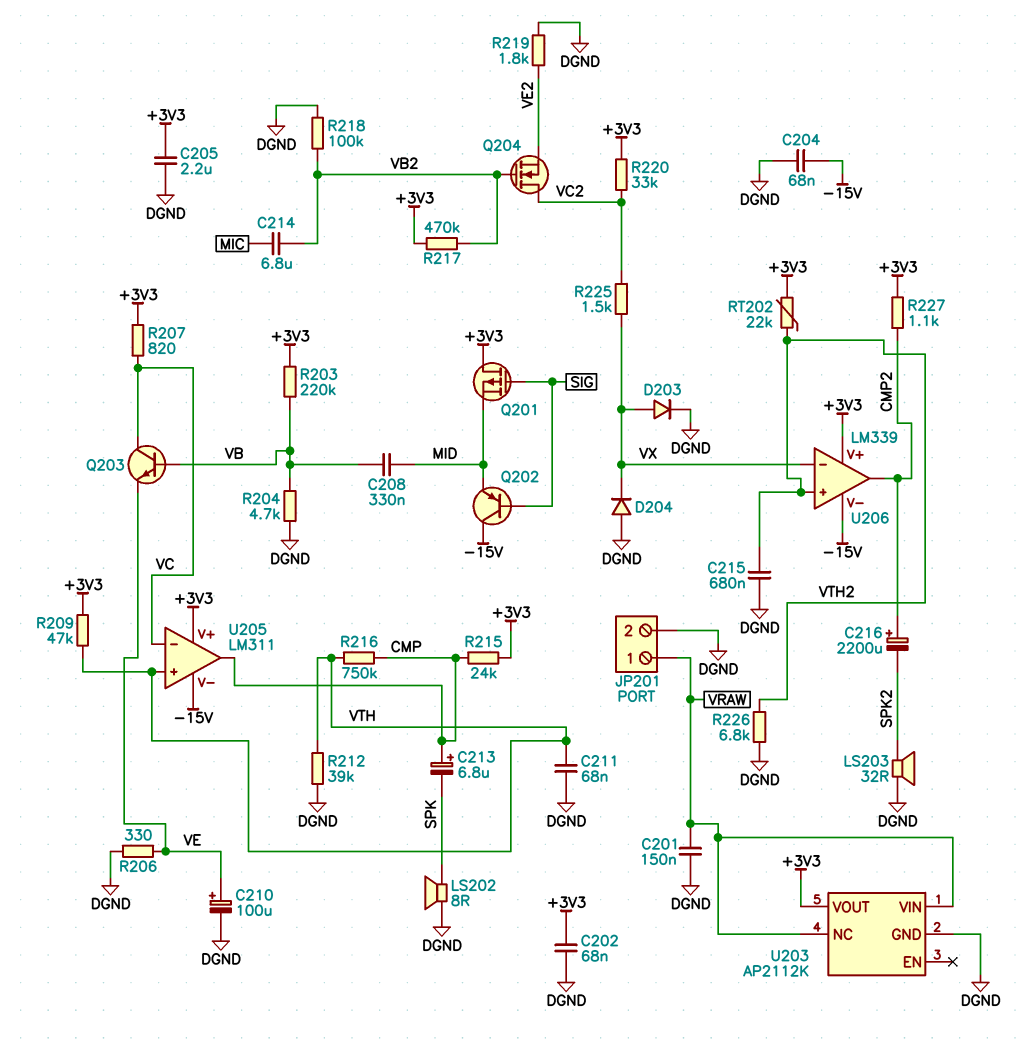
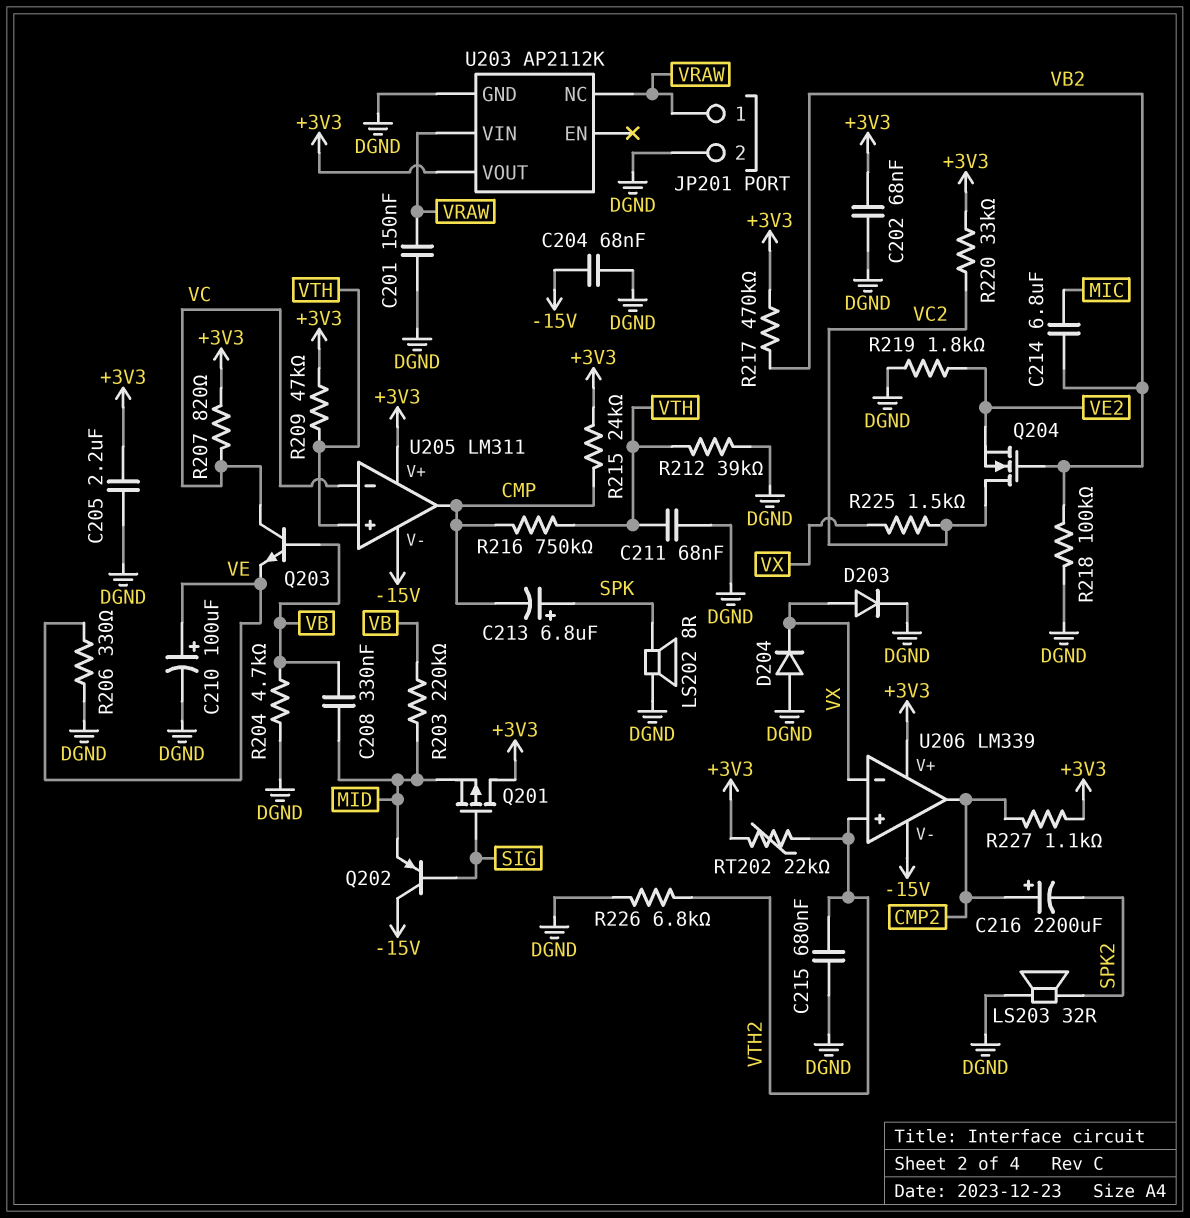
C213: 6.8uF (plus CMP, minus SPK) -> 6.8uF (plus SPK, minus CMP)
R203: 220k (+3V3, VB) -> 220k (MID, VB)

